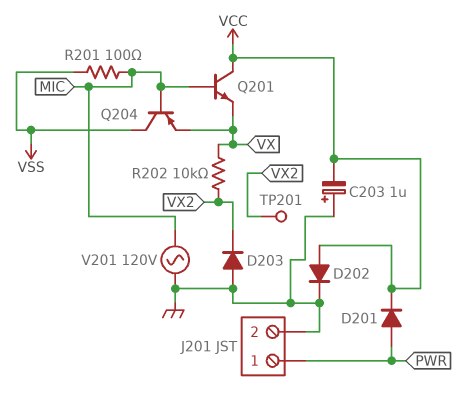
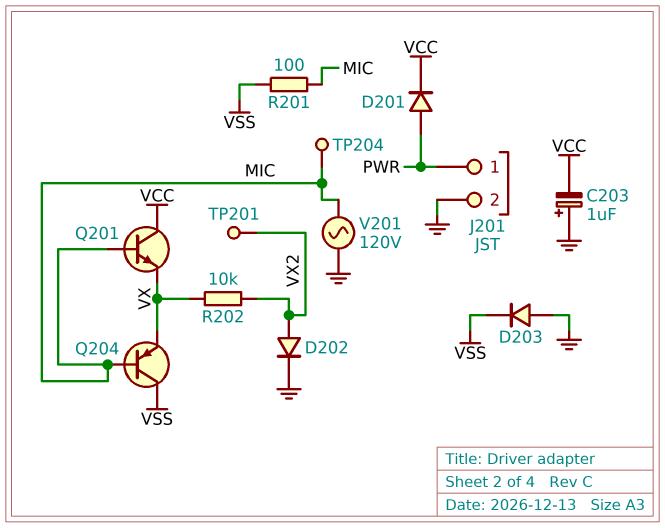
D202: diode (A VCC, K GND) -> diode (A VX2, K GND)
D203: diode (A GND, K VX2) -> diode (A GND, K VSS)
TP204: none -> test point (MIC)

